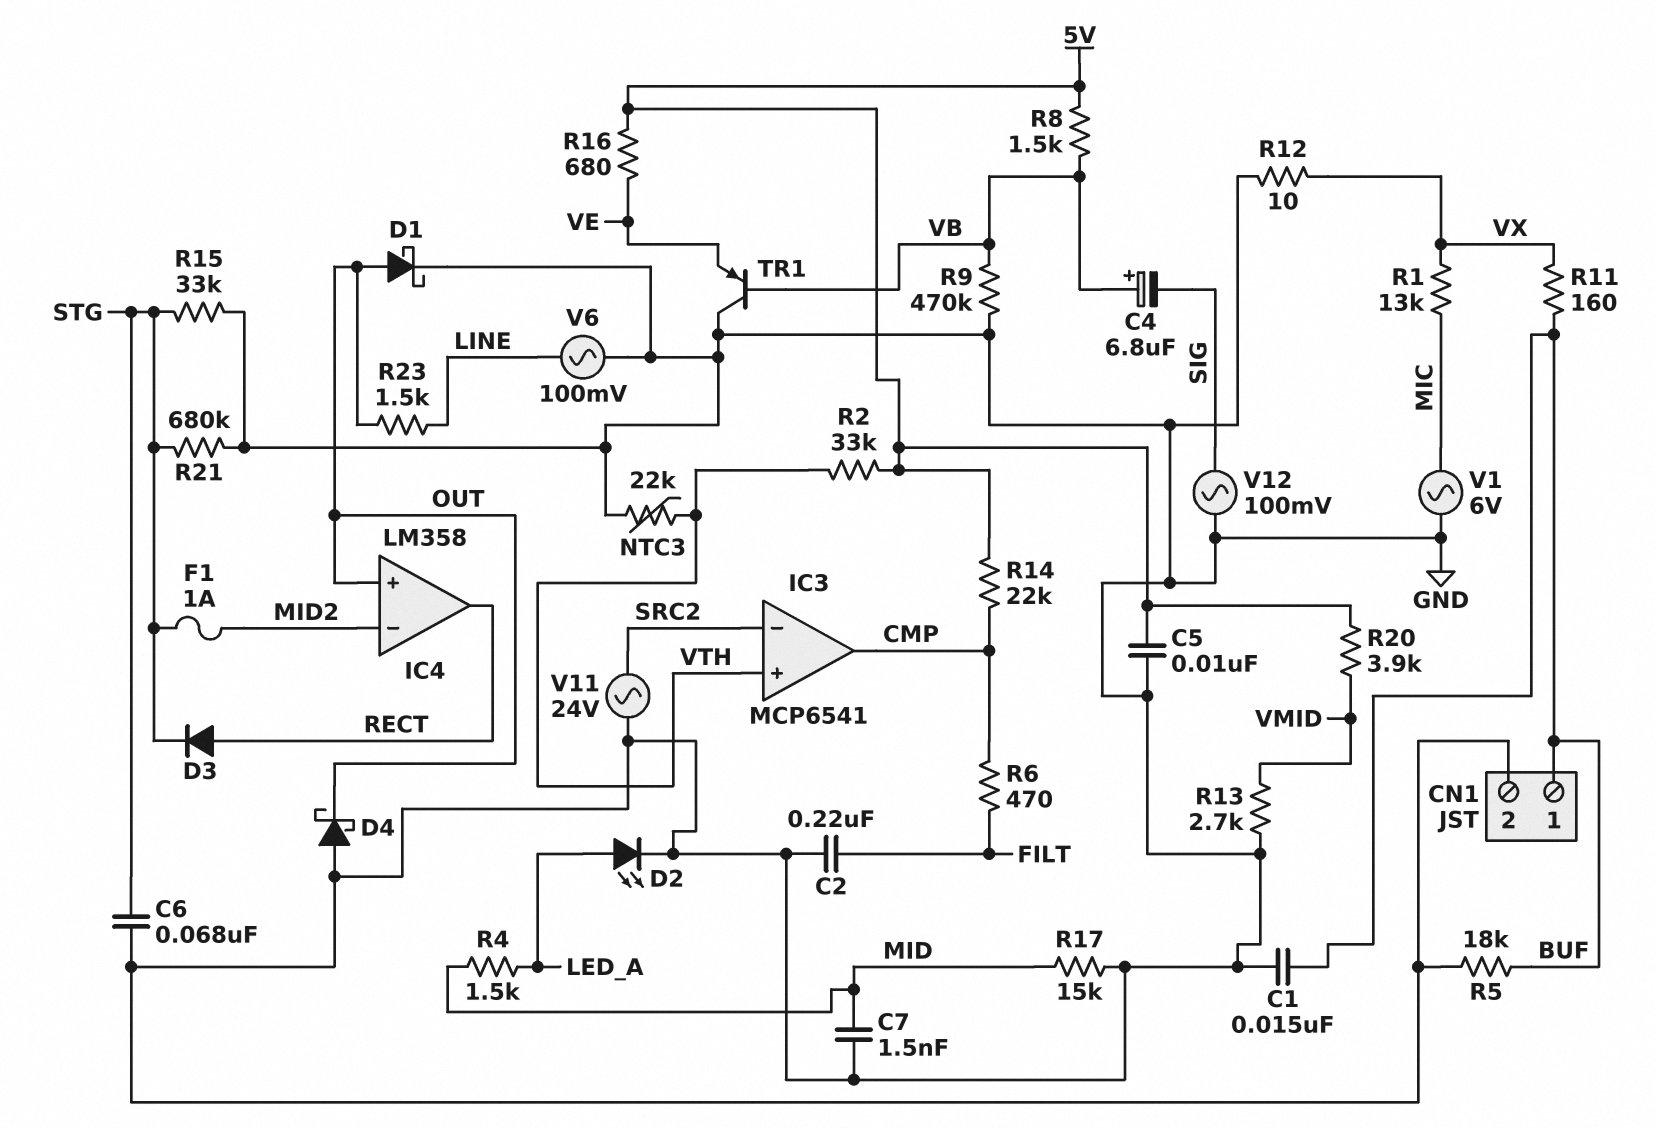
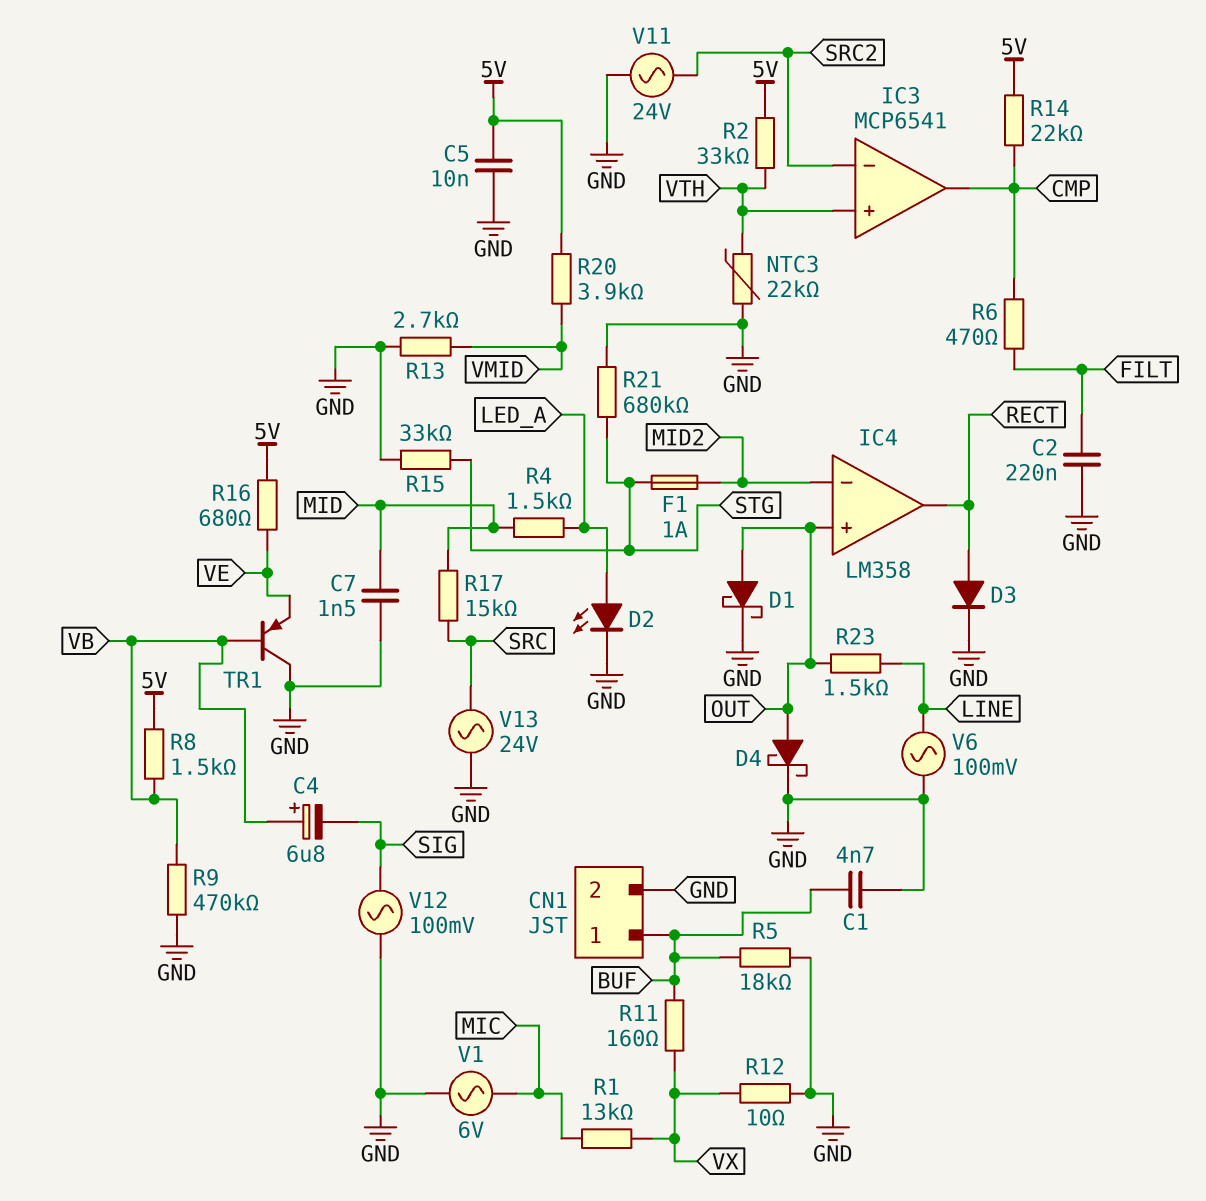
C1: 15nF (BUF, GND) -> 4.7nF (BUF, GND)
C6: 68nF (GND, STG) -> none
D3: diode (A RECT, K STG) -> diode (A RECT, K GND)
D4: schottky (A GND, K OUT) -> schottky (A OUT, K GND)
R17: 15k (GND, MID) -> 15k (MID, SRC)
V13: none -> AC 24V (GND, SRC)

